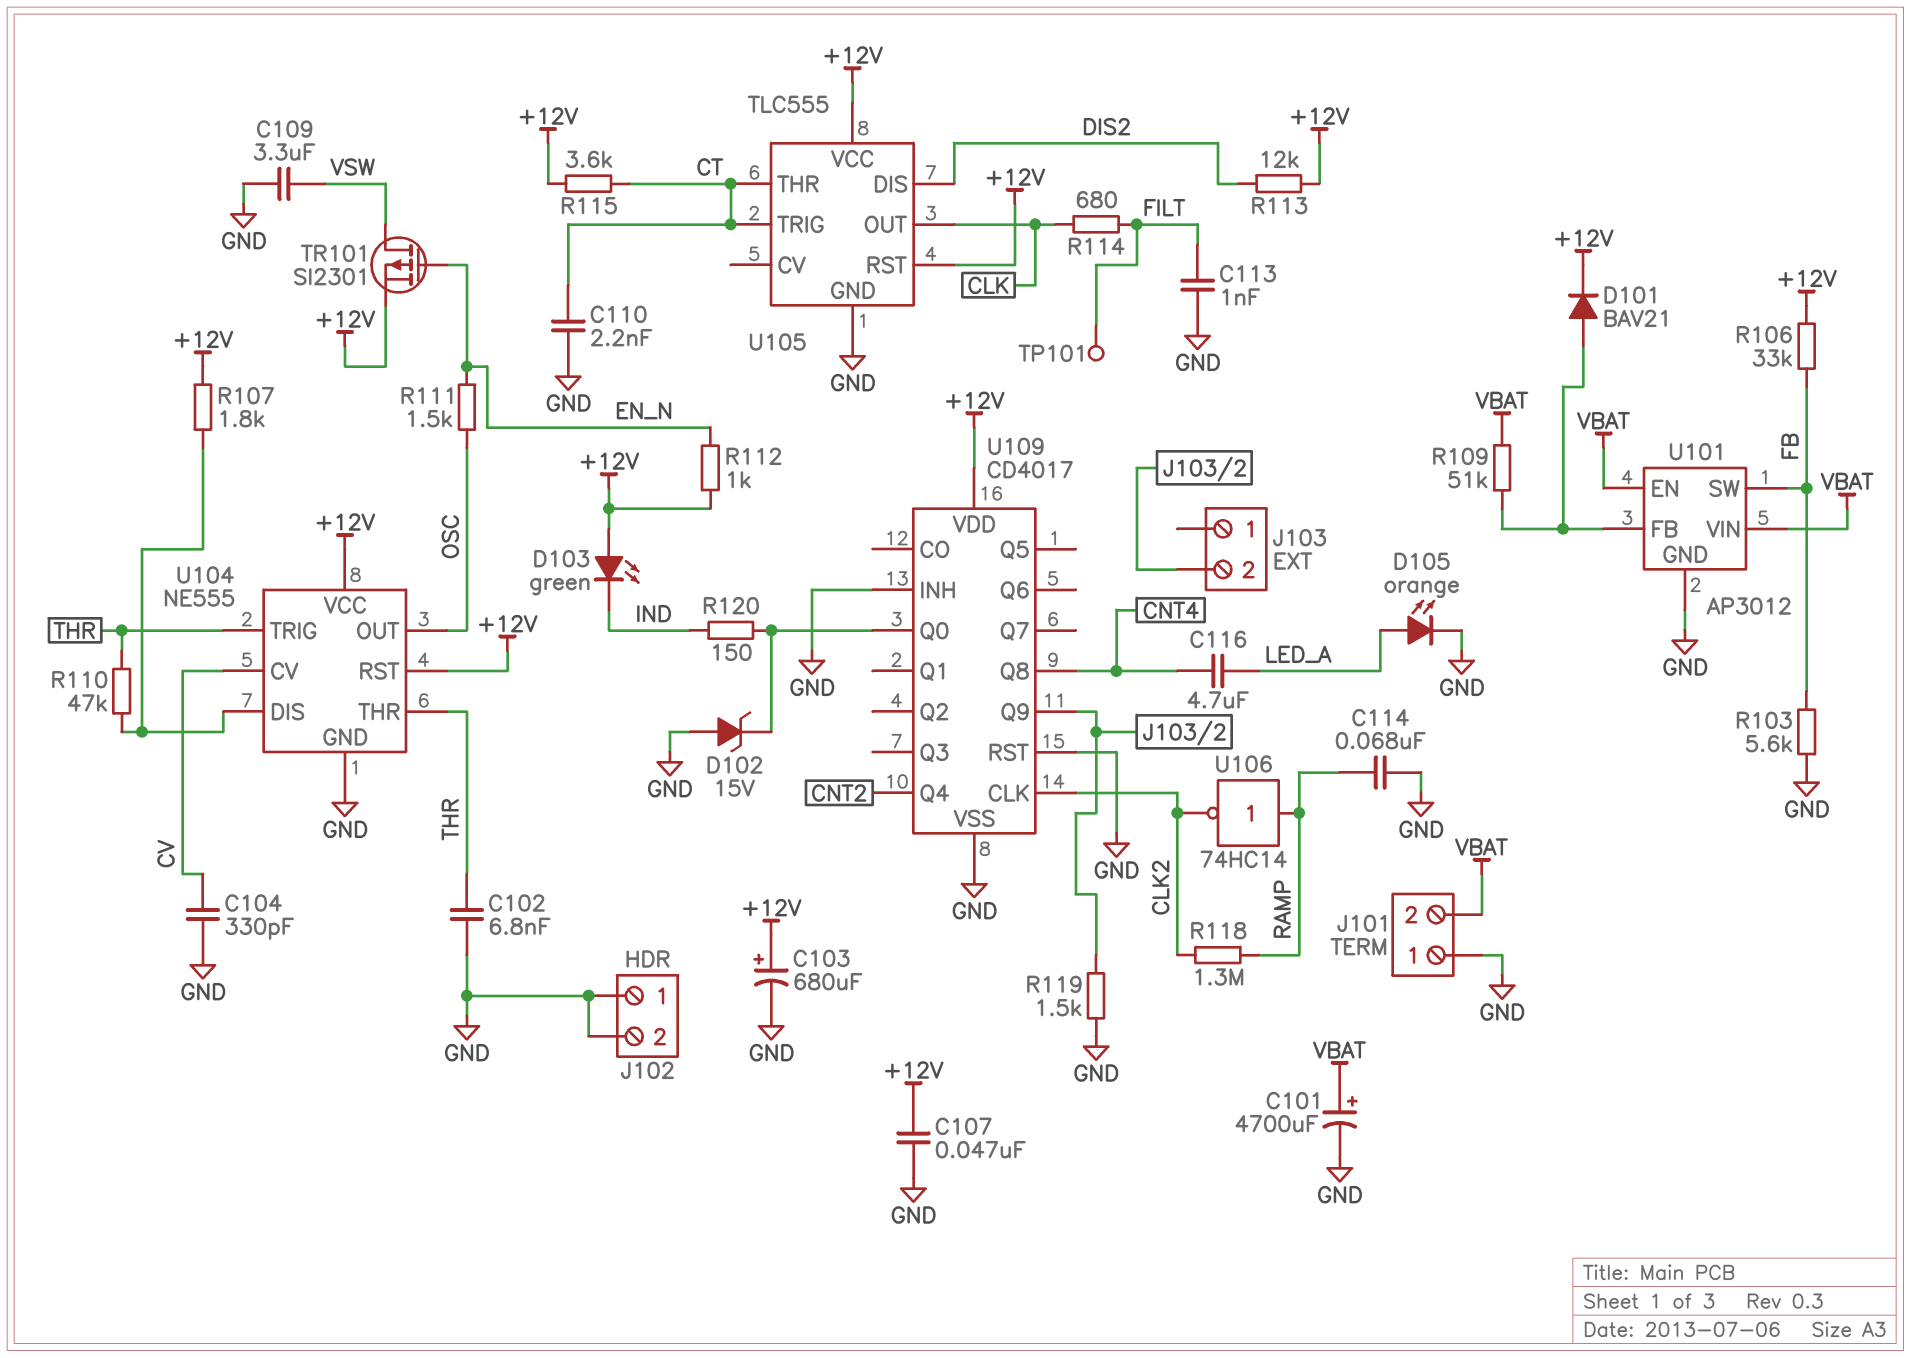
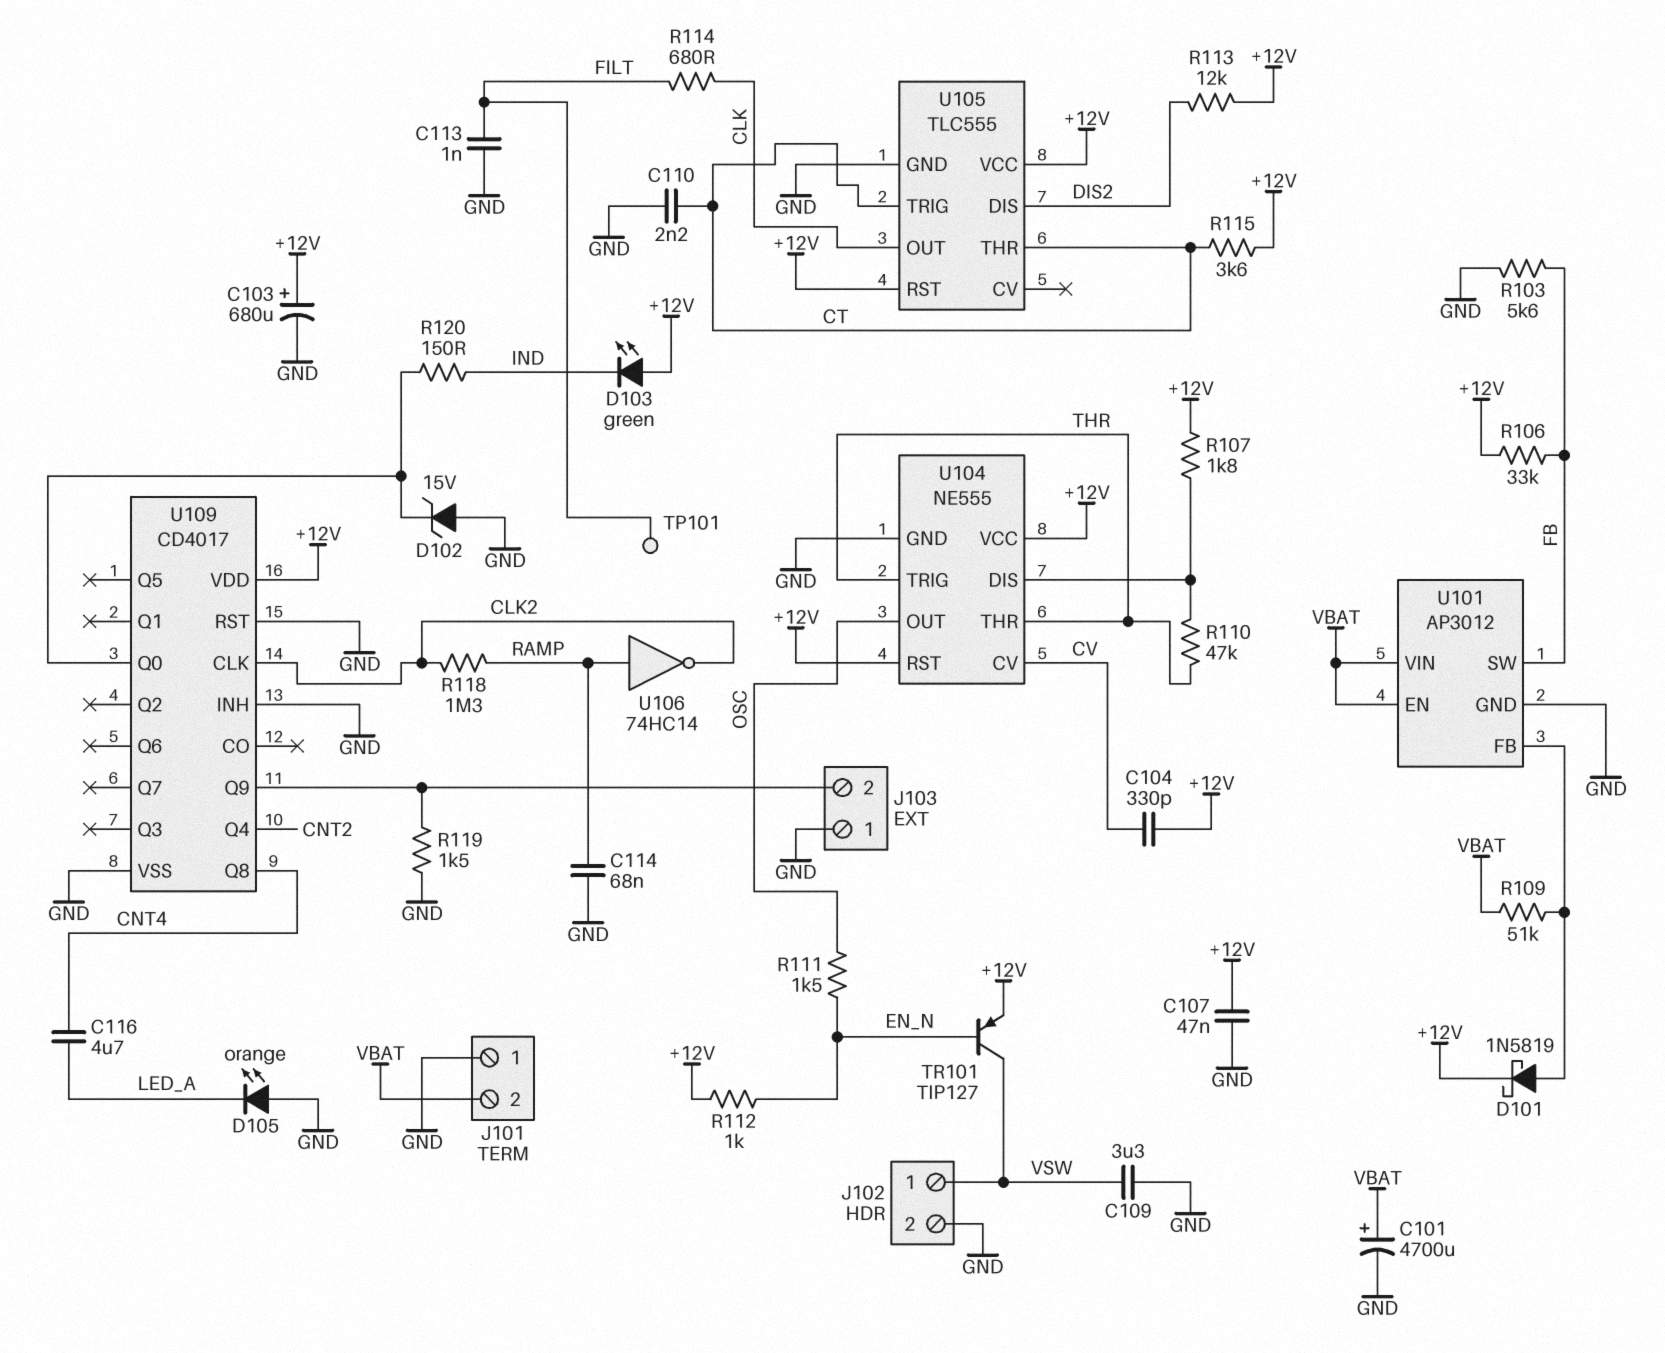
C102: 6.8nF (GND, THR) -> none
C104: 330pF (CV, GND) -> 330pF (+12V, CV)
D101: diode BAV21 (A U101/FB, K +12V) -> schottky 1N5819 (A U101/FB, K +12V)
D105: LED orange (A LED_A, K GND) -> LED orange (A GND, K LED_A)
J102 pin 1: GND -> VSW
J103 pin 1: none -> GND
TR101: PMOS SI2301 (G EN_N, D VSW, S +12V) -> PNP TIP127 (B EN_N, C VSW, E +12V)

